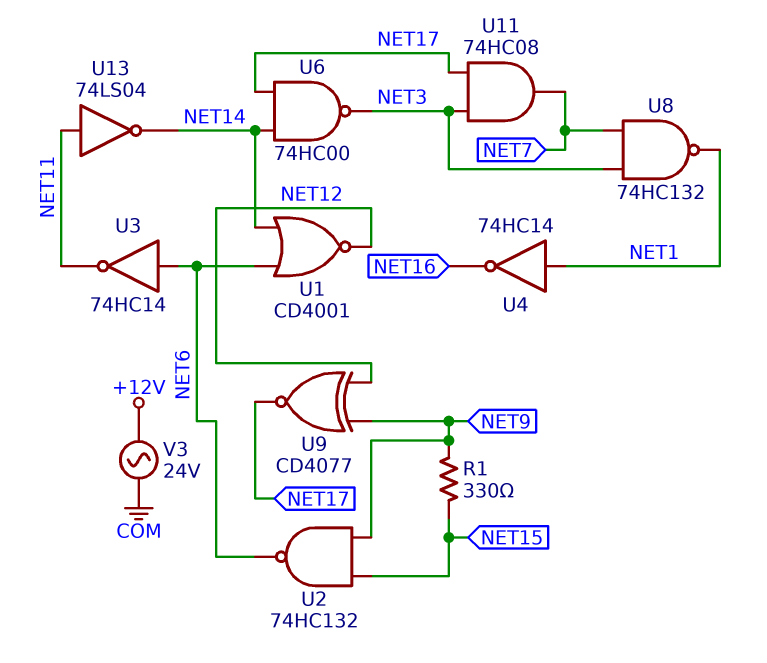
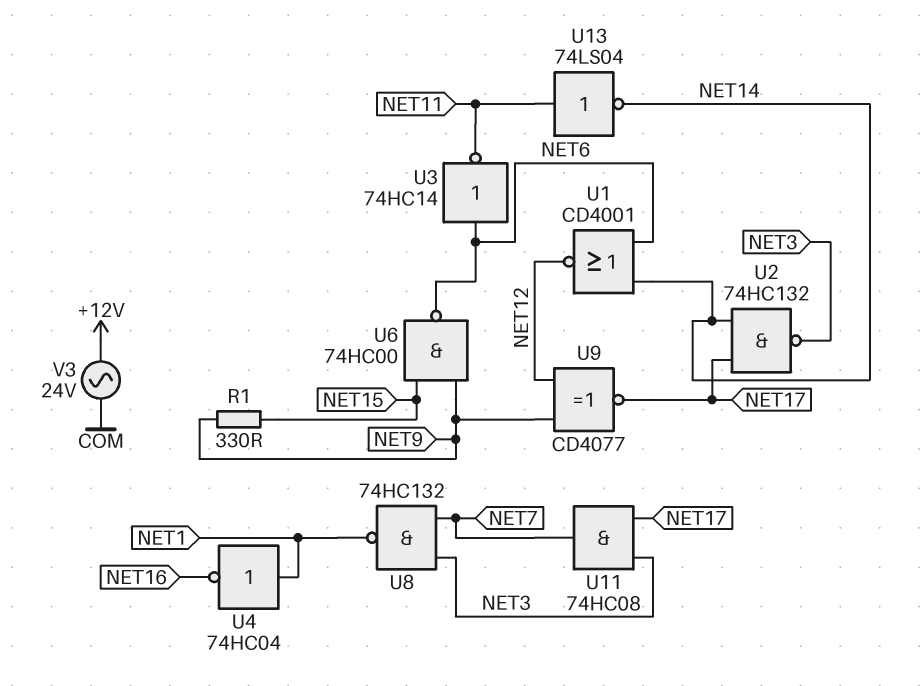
U2: NAND 74HC132 (in NET9, in NET15, out NET6) -> NAND 74HC132 (in NET14, in NET17, out NET3)
U4: NOT 74HC14 (in NET1, out NET16) -> NOT 74HC04 (in NET1, out NET16)
U6: NAND 74HC00 (in NET14, in NET17, out NET3) -> NAND 74HC00 (in NET9, in NET15, out NET6)

